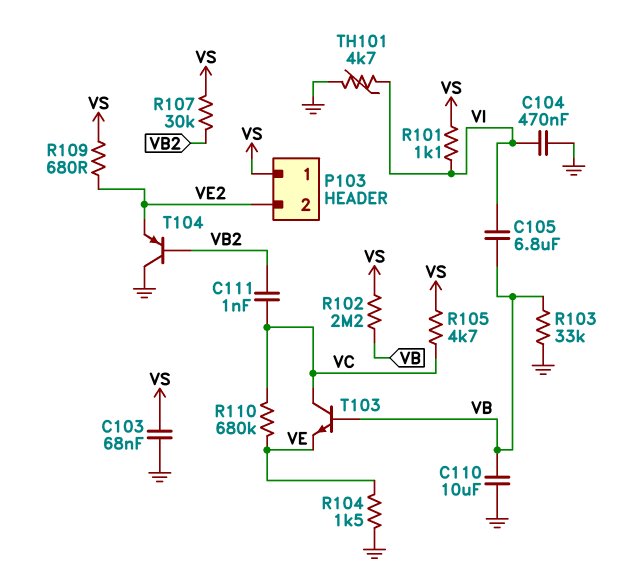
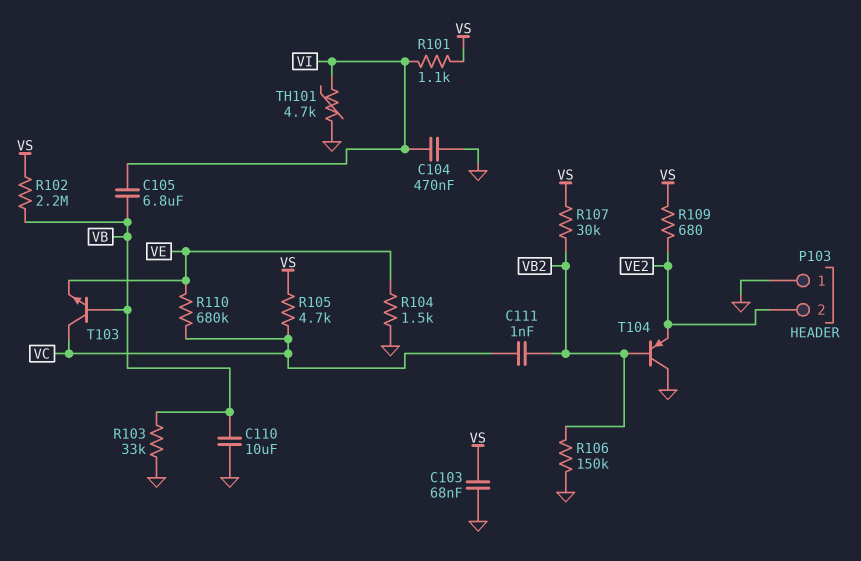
P103 pin 1: VS -> GND
R106: none -> 150k (GND, VB2)

